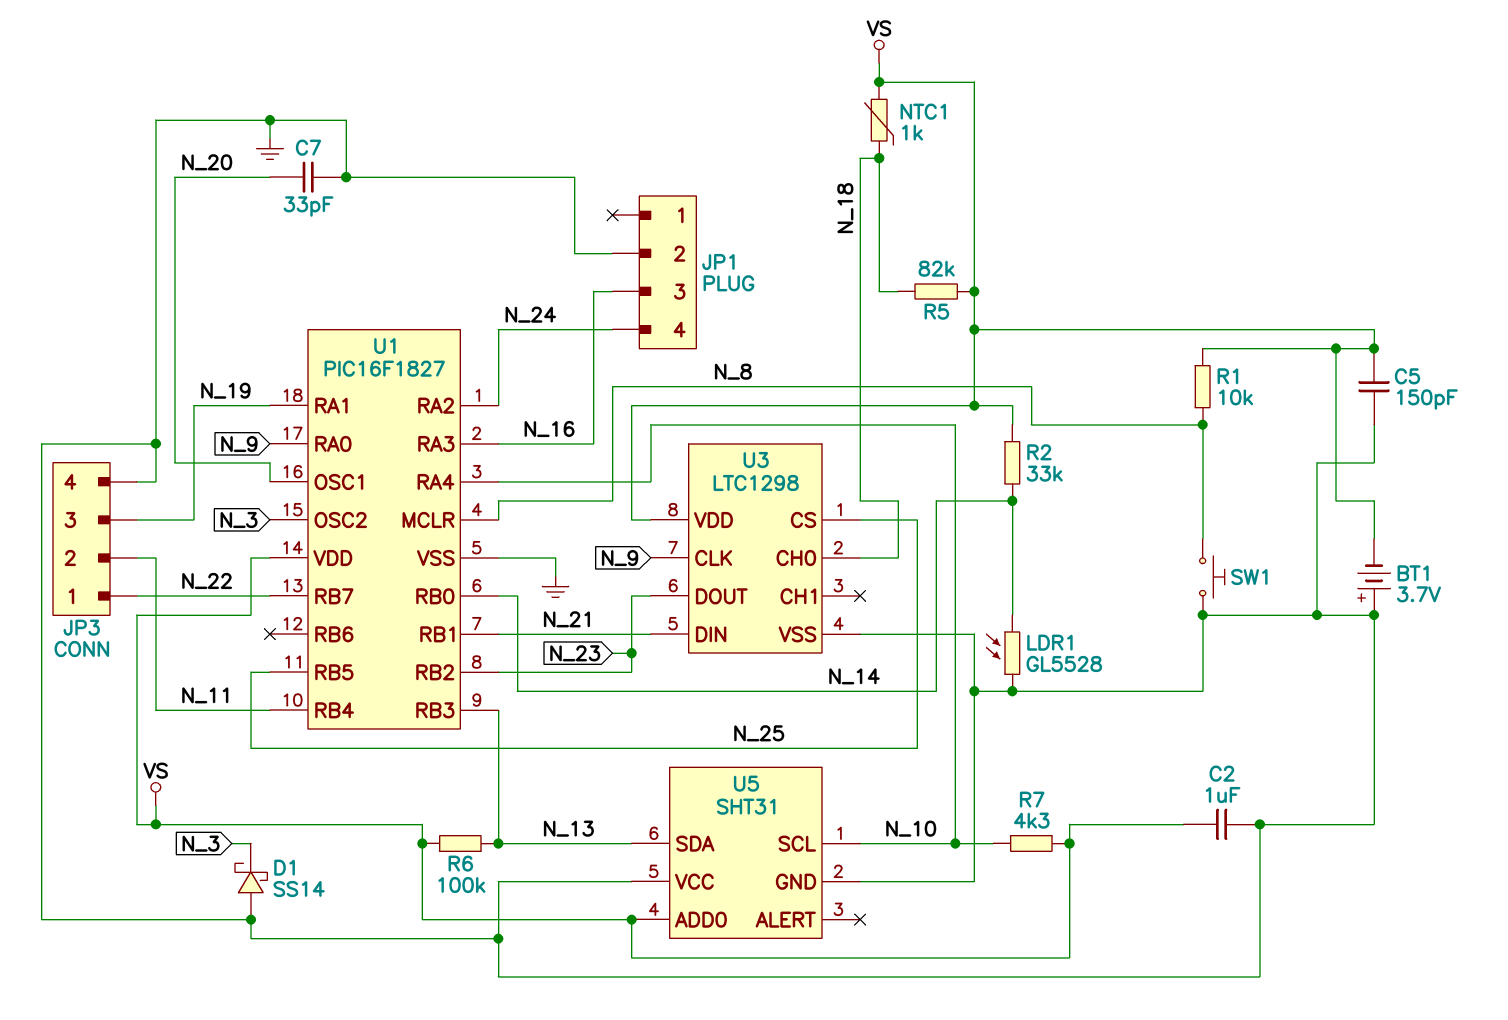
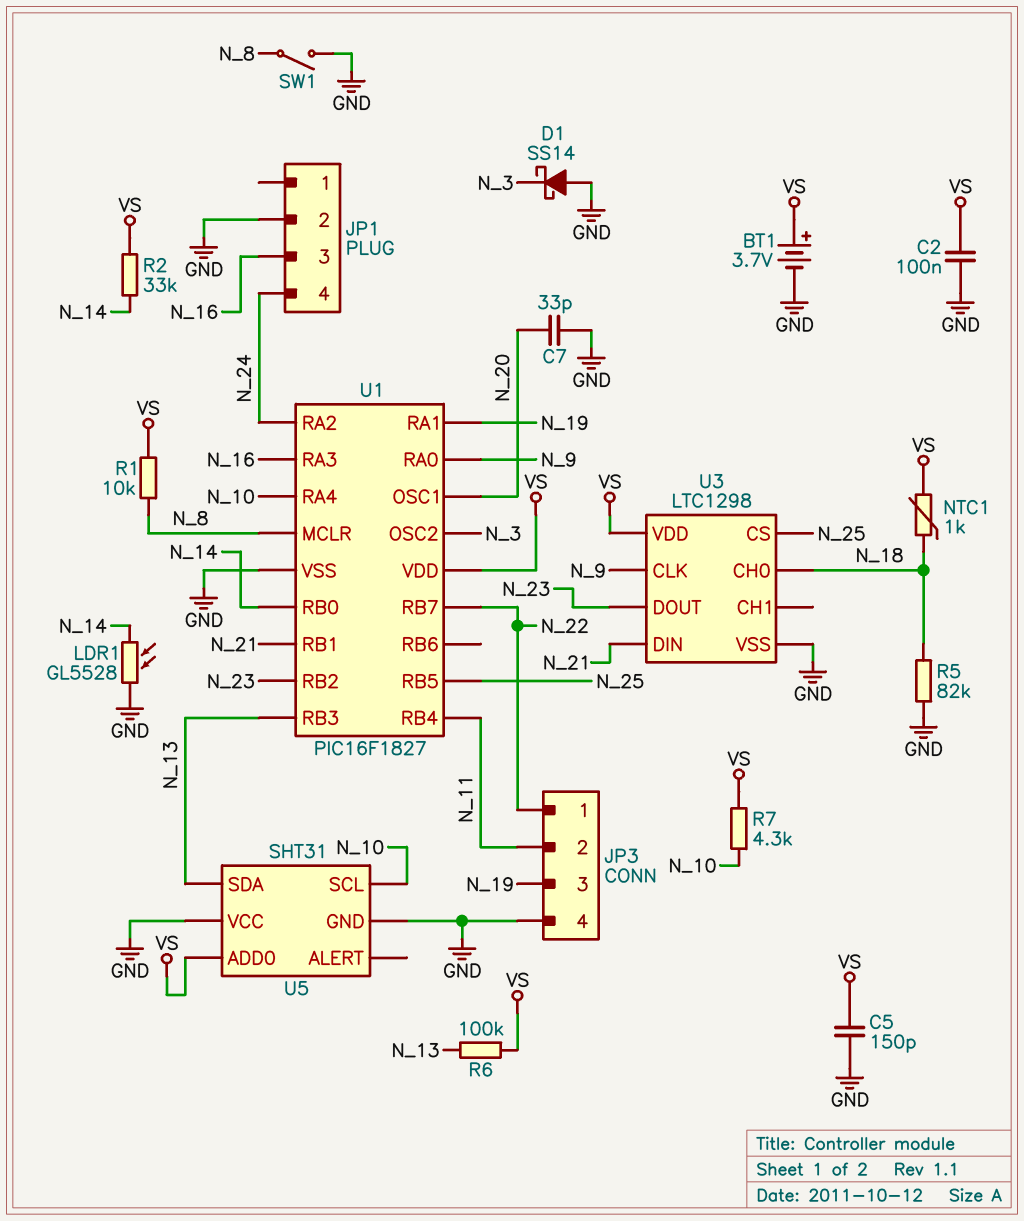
BT1: 3.7V (plus GND, minus VS) -> 3.7V (plus VS, minus GND)
C2: 1uF (GND, VS) -> 100nF (GND, VS)
R5: 82k (N_18, VS) -> 82k (GND, N_18)
SW1: button (GND, N_8) -> switch (GND, N_8)

